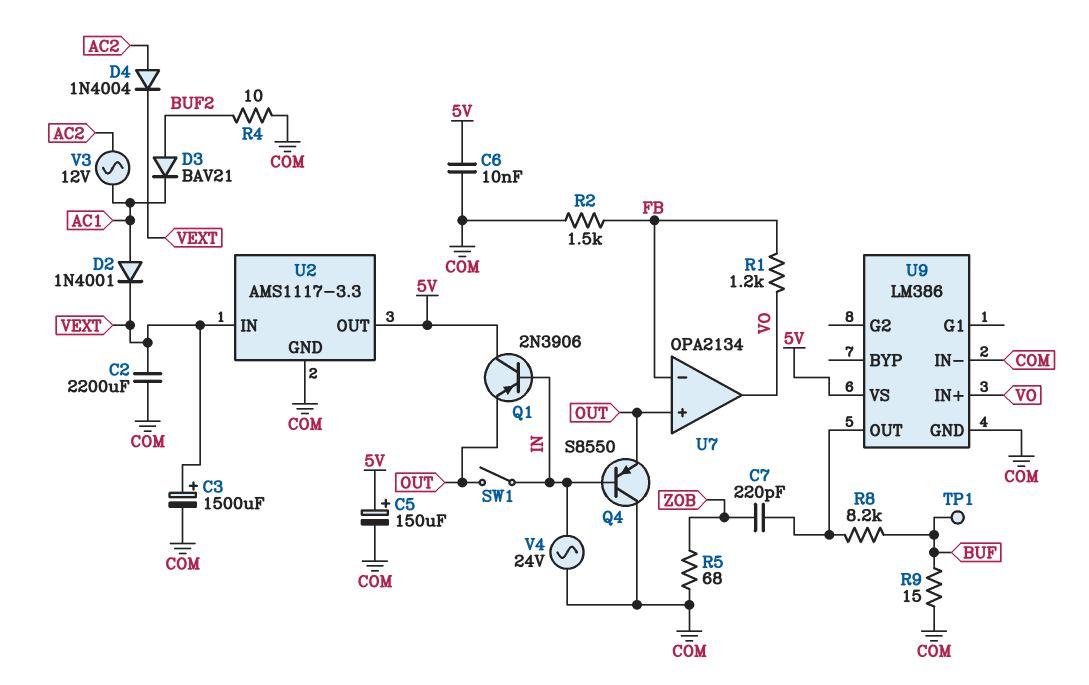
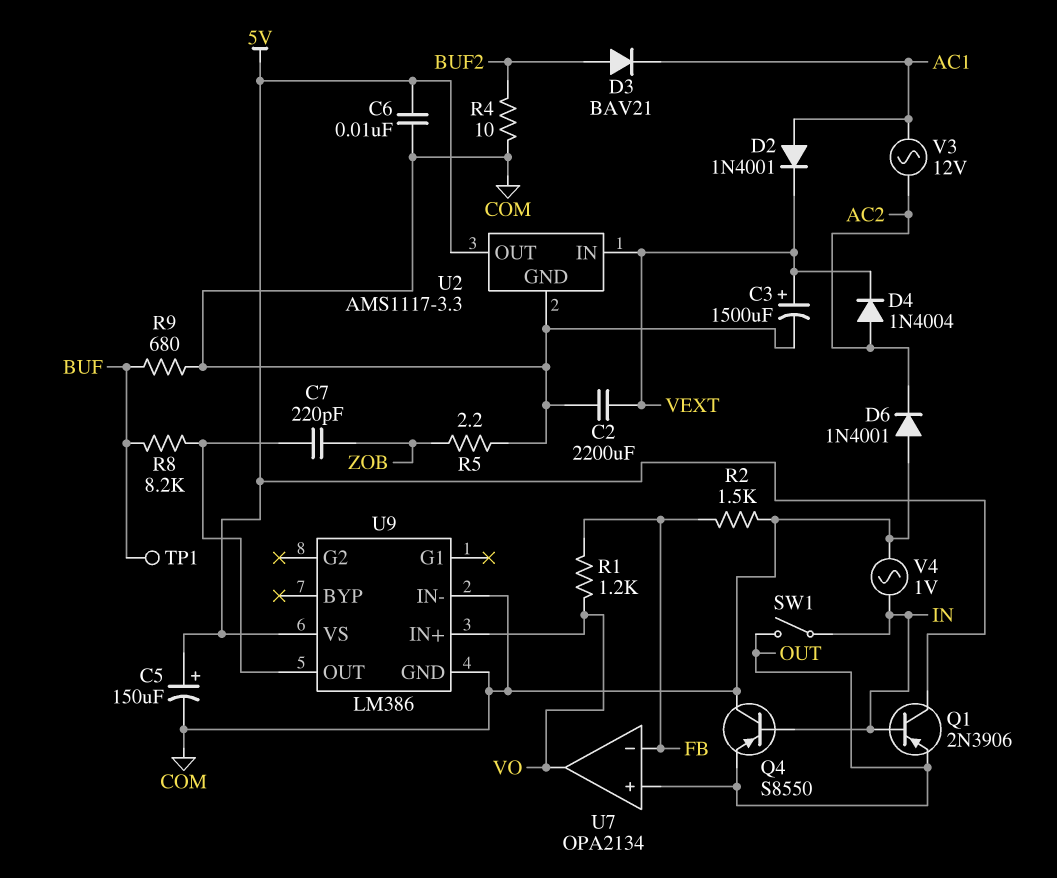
D6: none -> diode 1N4001 (A COM, K AC2)
R5: 68 (COM, ZOB) -> 2.2 (COM, ZOB)
R9: 15 (BUF, COM) -> 680 (BUF, COM)
V4: AC 24V (COM, IN) -> AC 1V (COM, IN)

